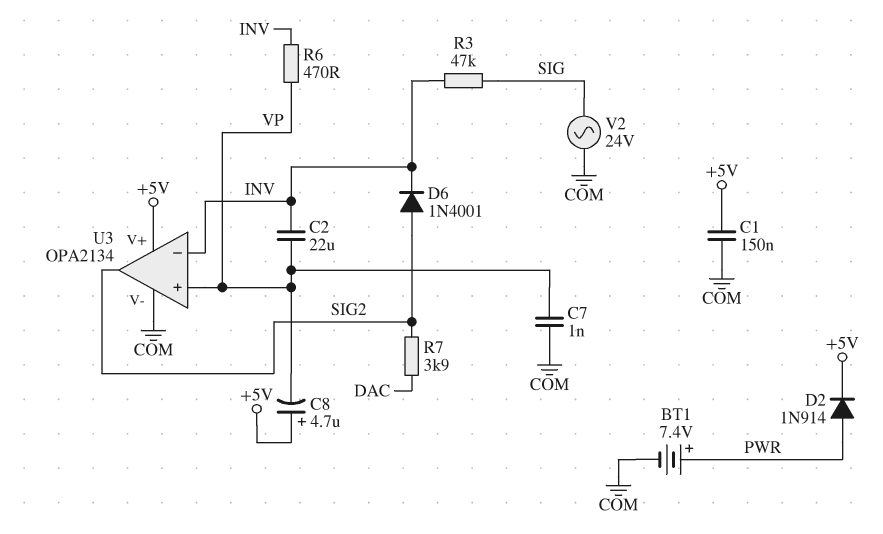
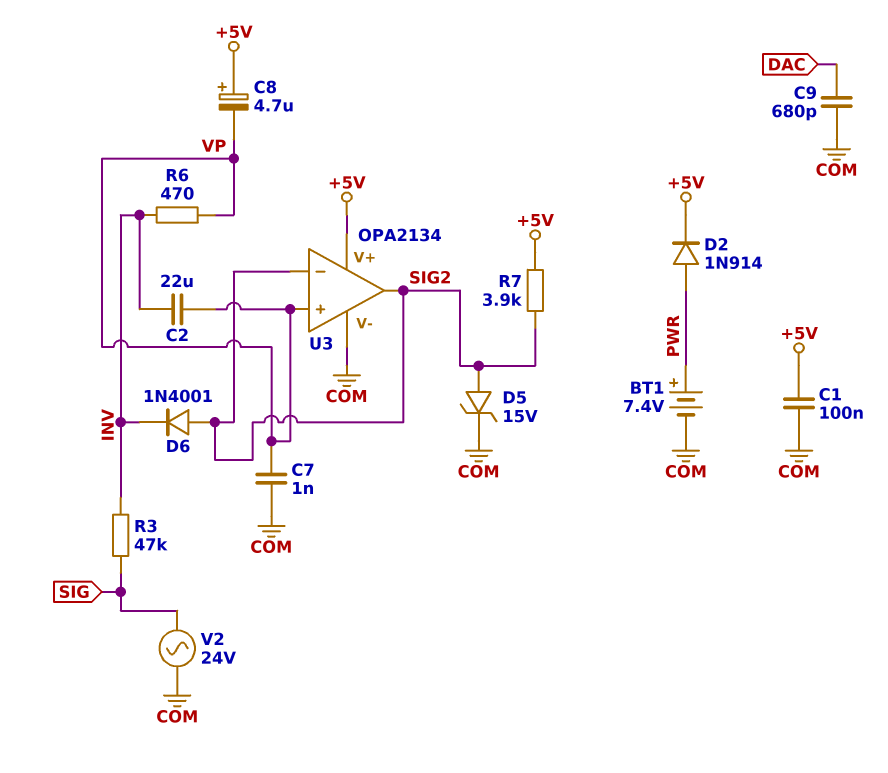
C1: 150nF (+5V, COM) -> 100nF (+5V, COM)
C9: none -> 680pF (COM, DAC)
D5: none -> zener 15V (A SIG2, K COM)
R7: 3.9k (DAC, SIG2) -> 3.9k (+5V, SIG2)
U3 pin in-: INV -> SIG2

